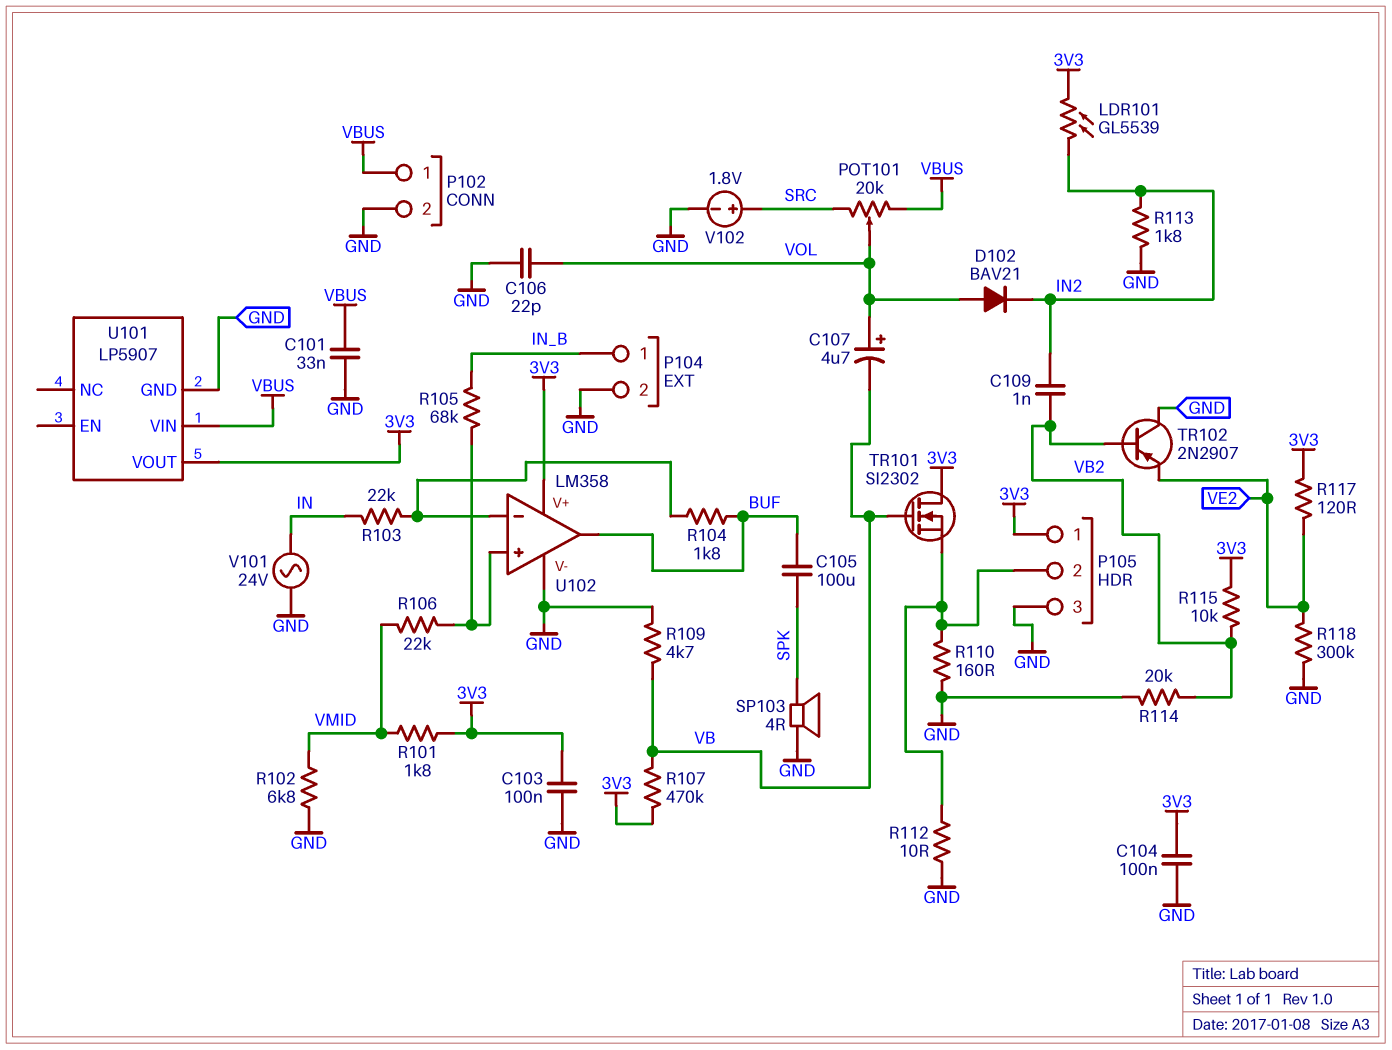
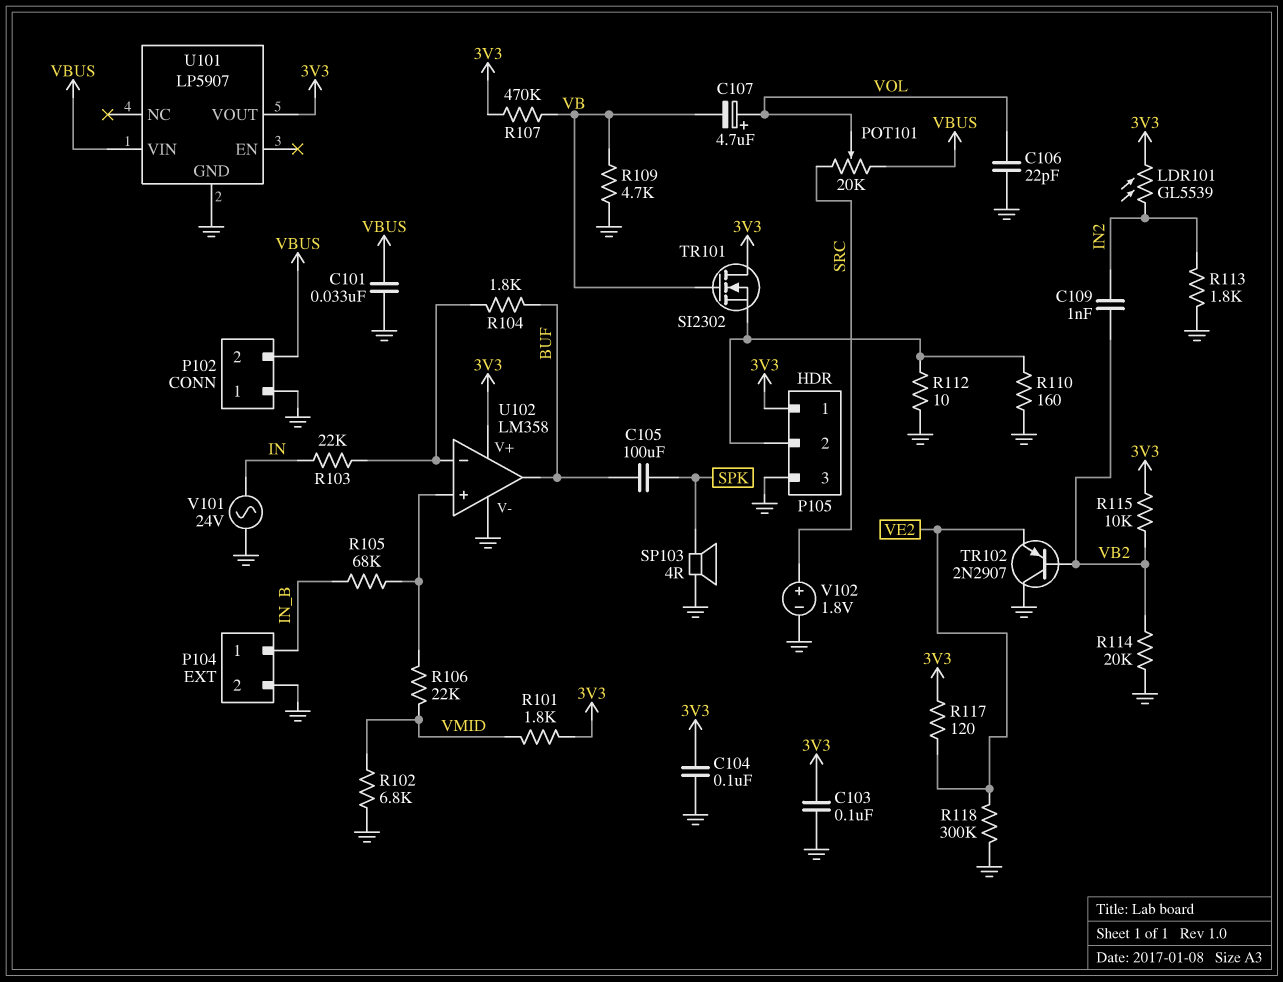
D102: diode BAV21 (A VOL, K IN2) -> none
P102 pin 1: VBUS -> GND
P102 pin 2: GND -> VBUS

